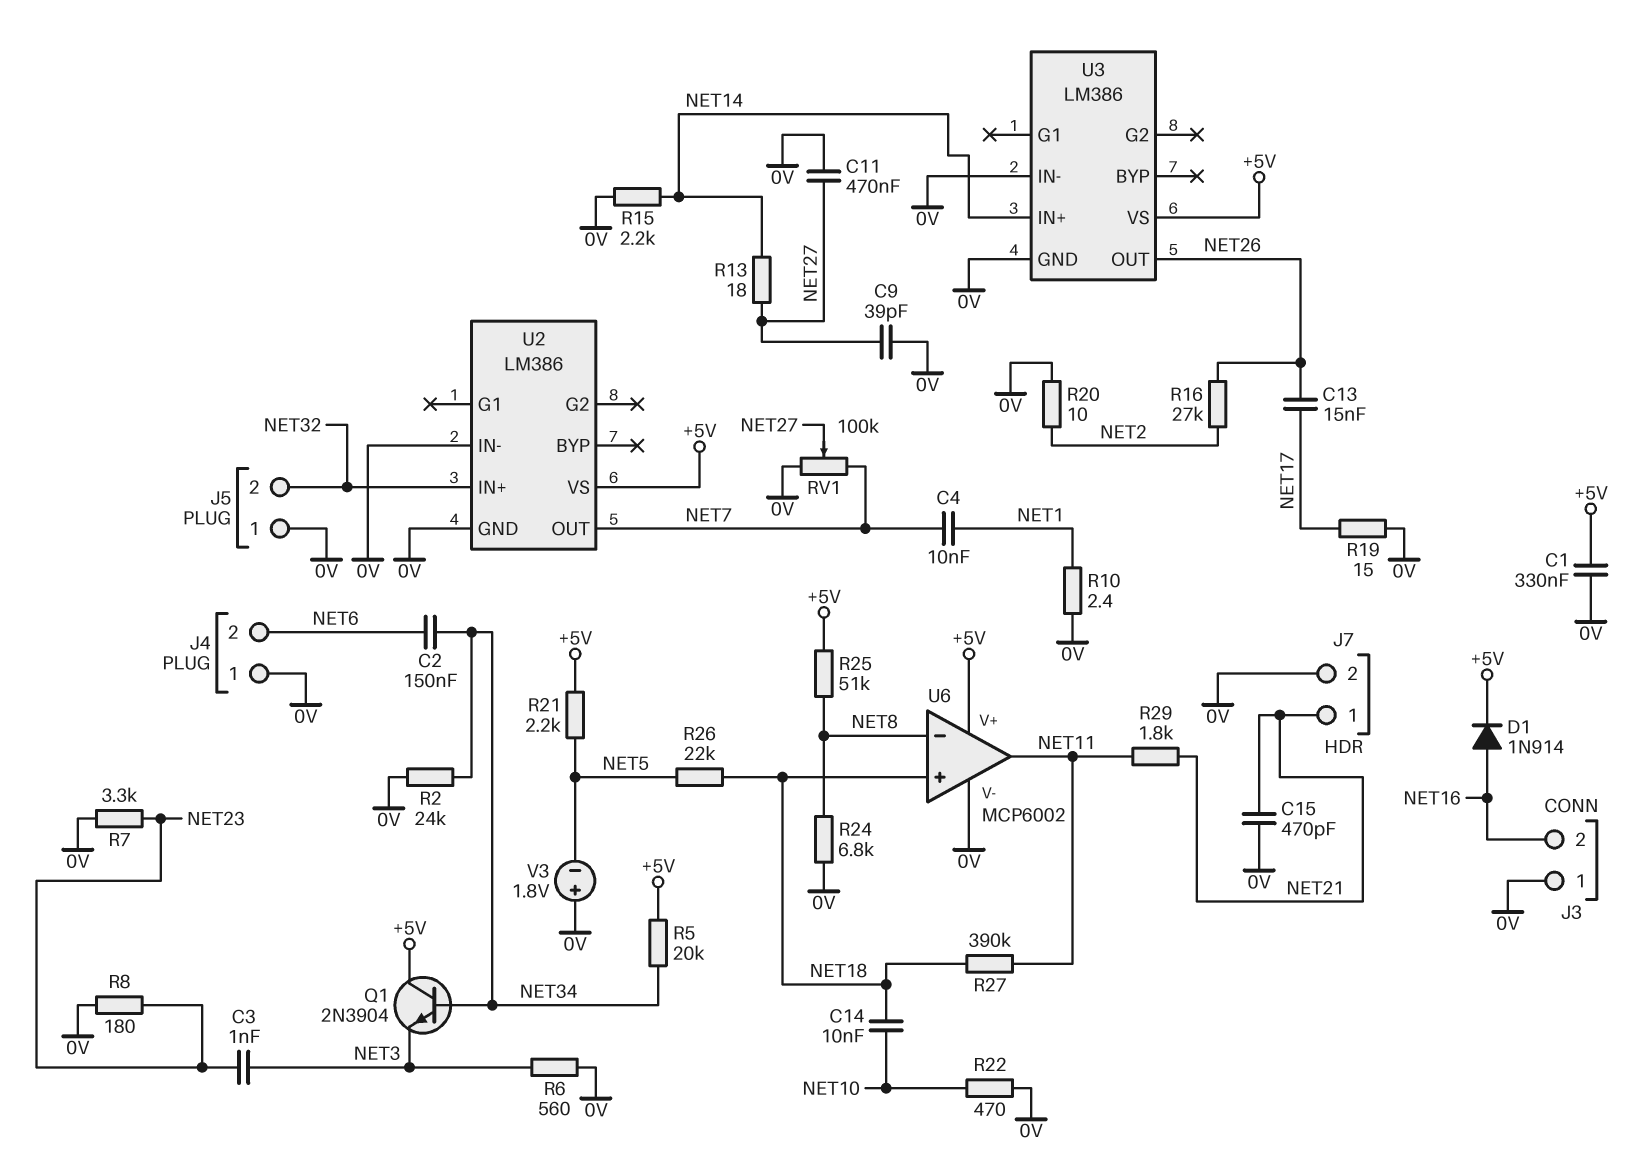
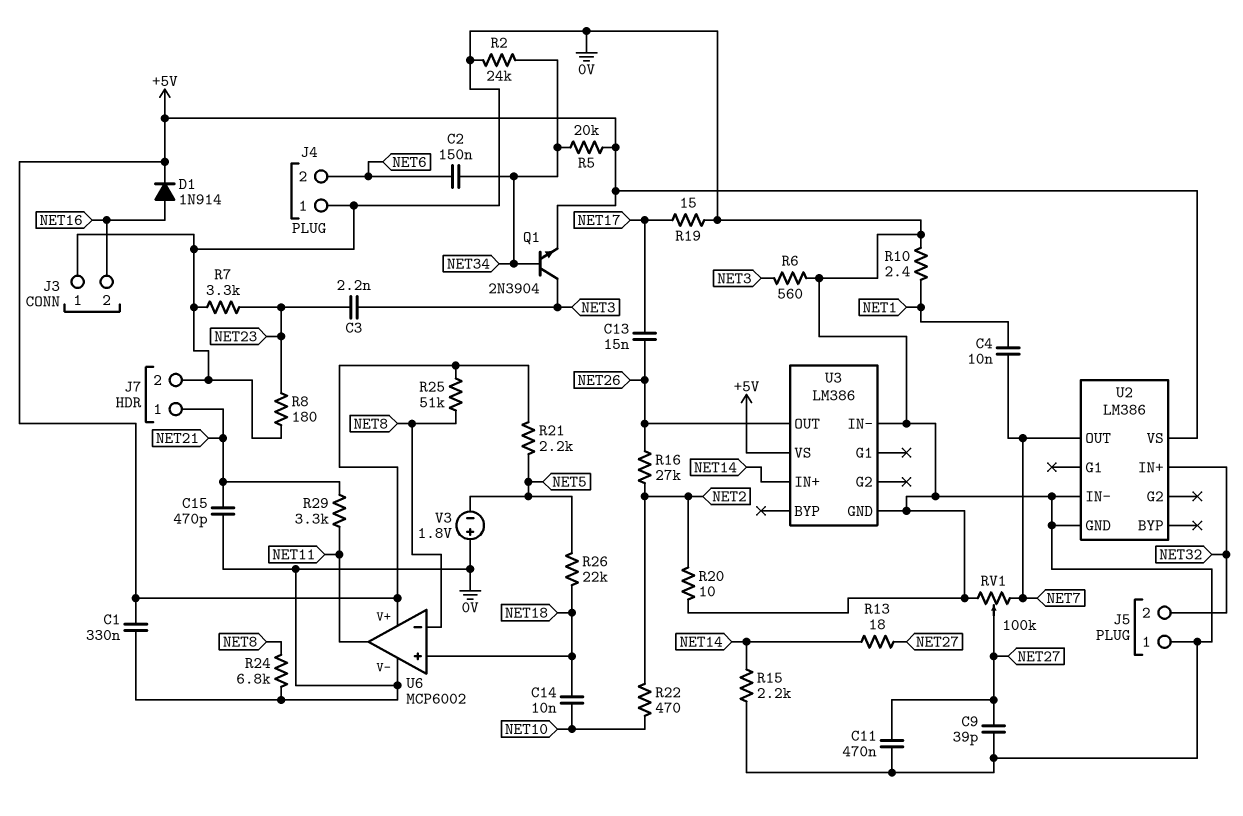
C3: 1nF (NET3, NET23) -> 2.2nF (NET3, NET23)
Q1: NPN 2N3904 (B NET34, C +5V, E NET3) -> NPN 2N3904 (B NET34, C NET3, E +5V)
R22: 470 (0V, NET10) -> 470 (NET2, NET10)
R27: 390k (NET11, NET18) -> none
R29: 1.8k (NET11, NET21) -> 3.3k (NET11, NET21)

